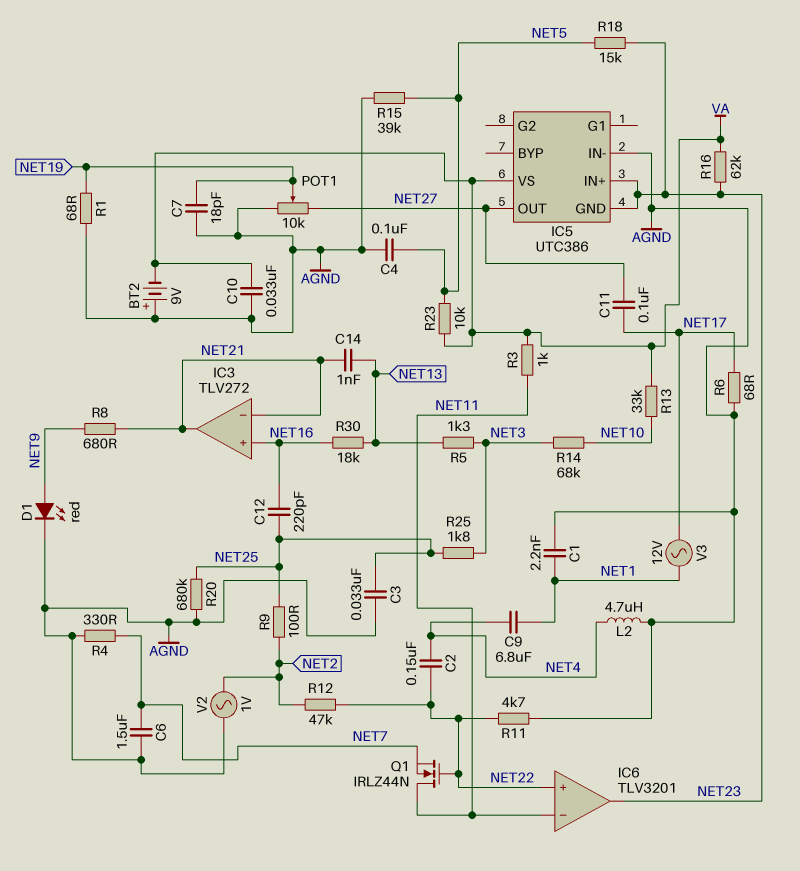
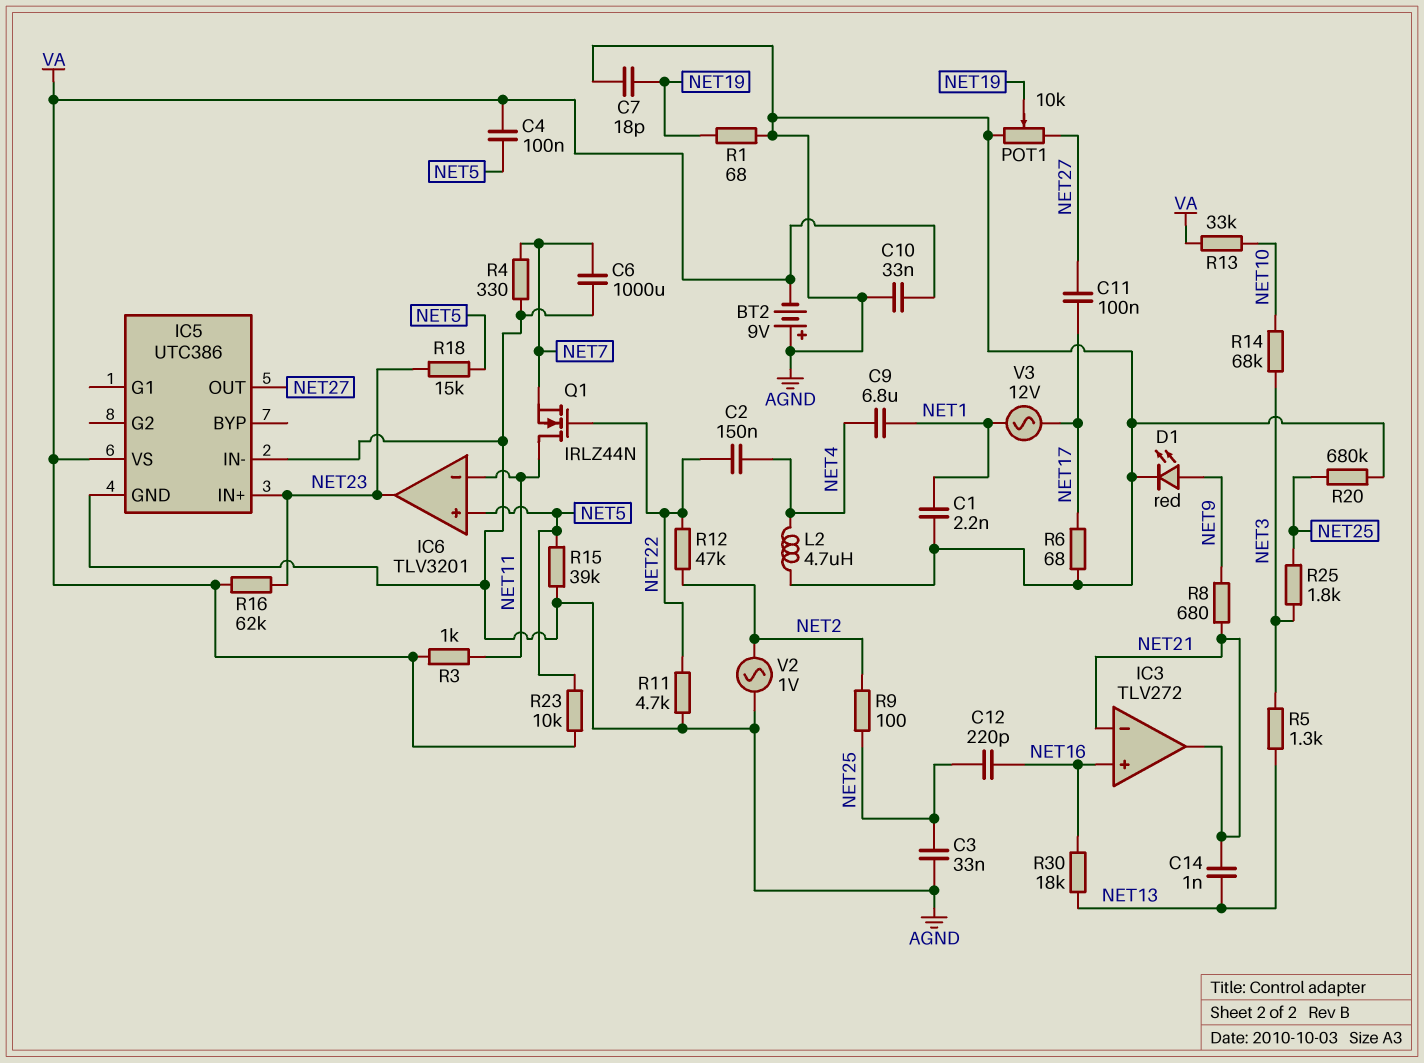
C4: 100nF (AGND, NET5) -> 100nF (NET5, VA)
C6: 1.5uF (AGND, NET7) -> 1000uF (AGND, NET7)
IC5 pin GND: NET23 -> AGND
IC6 pin in+: NET22 -> NET5

